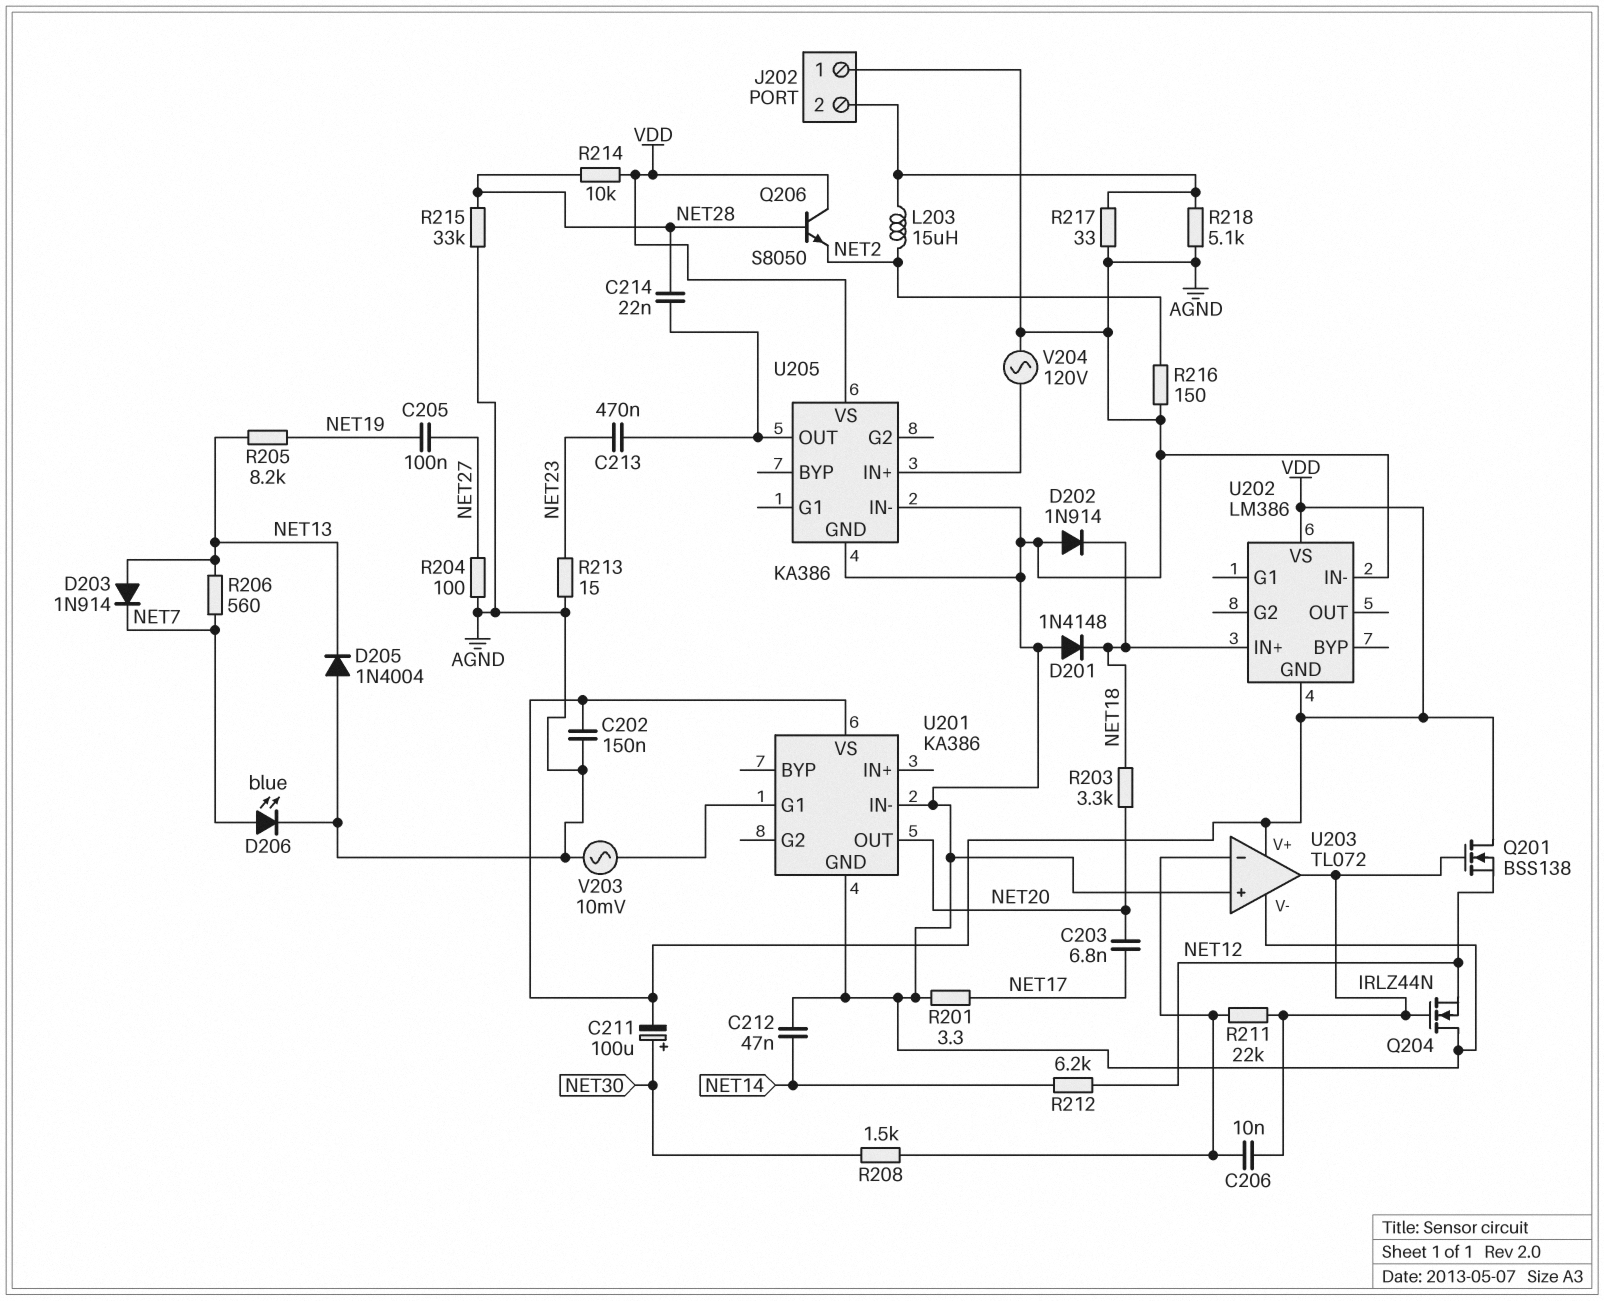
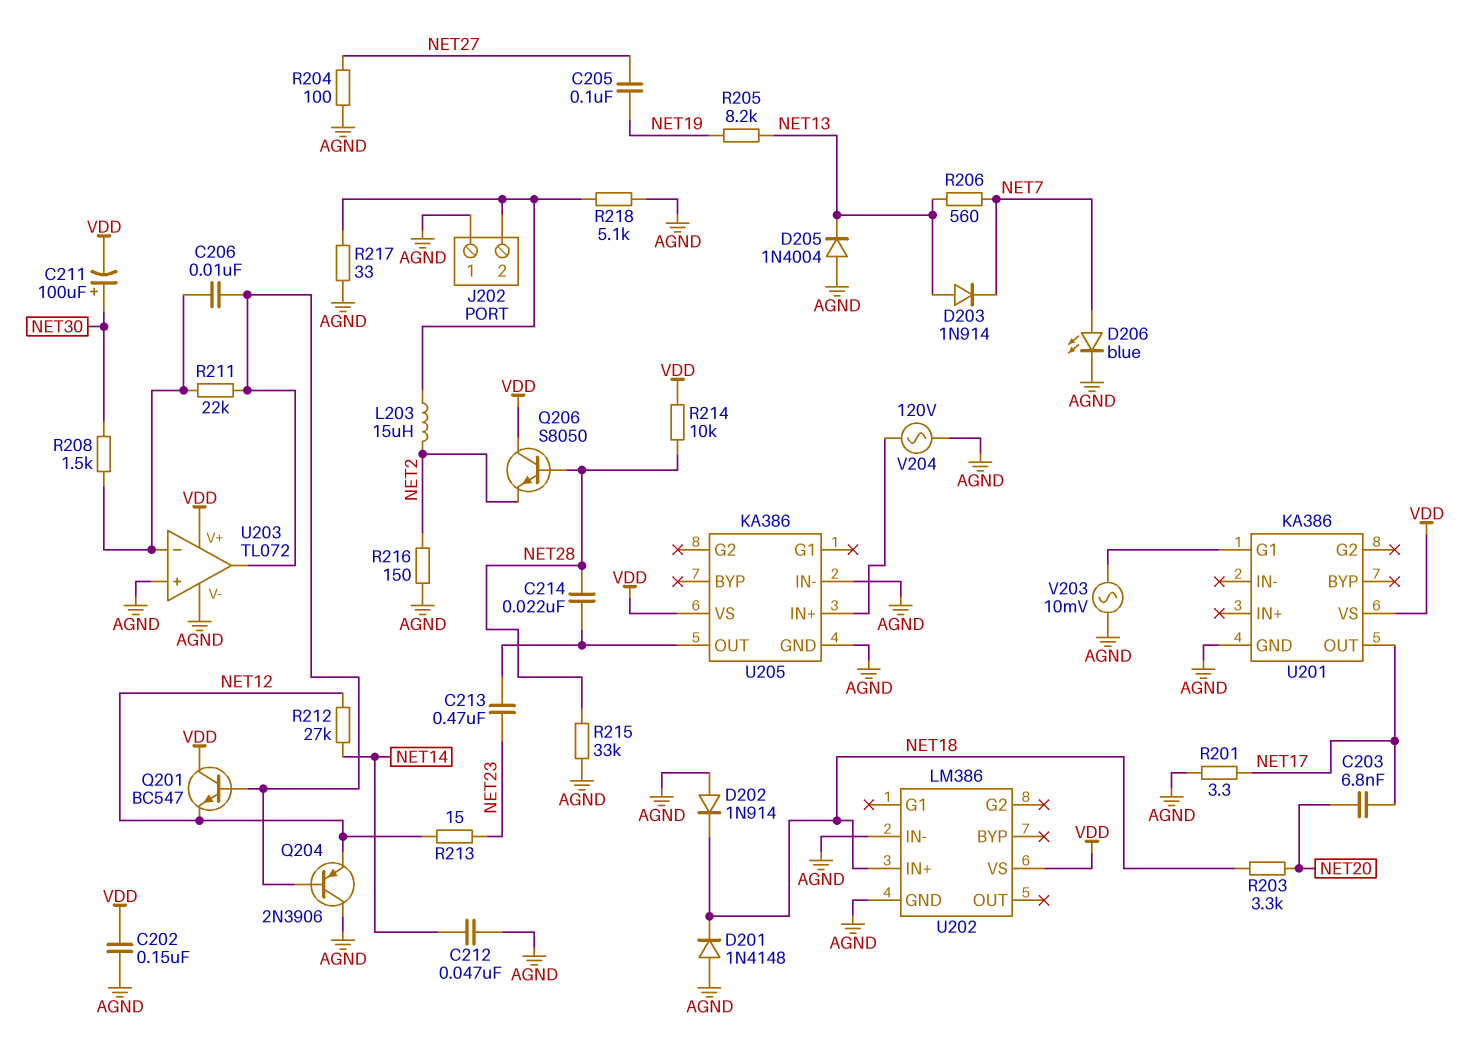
Q201: NMOS BSS138 (G U203/out, D VDD, S NET12) -> NPN BC547 (B U203/out, C VDD, E NET12)
Q204: NMOS IRLZ44N (G U203/out, D AGND, S NET12) -> PNP 2N3906 (B U203/out, C AGND, E NET12)
R212: 6.2k (NET12, NET14) -> 27k (NET12, NET14)
R213: 15 (AGND, NET23) -> 15 (NET12, NET23)
U201 pin IN-: AGND -> none
U201 pin OUT: NET20 -> NET17
U202 pin GND: VDD -> AGND

